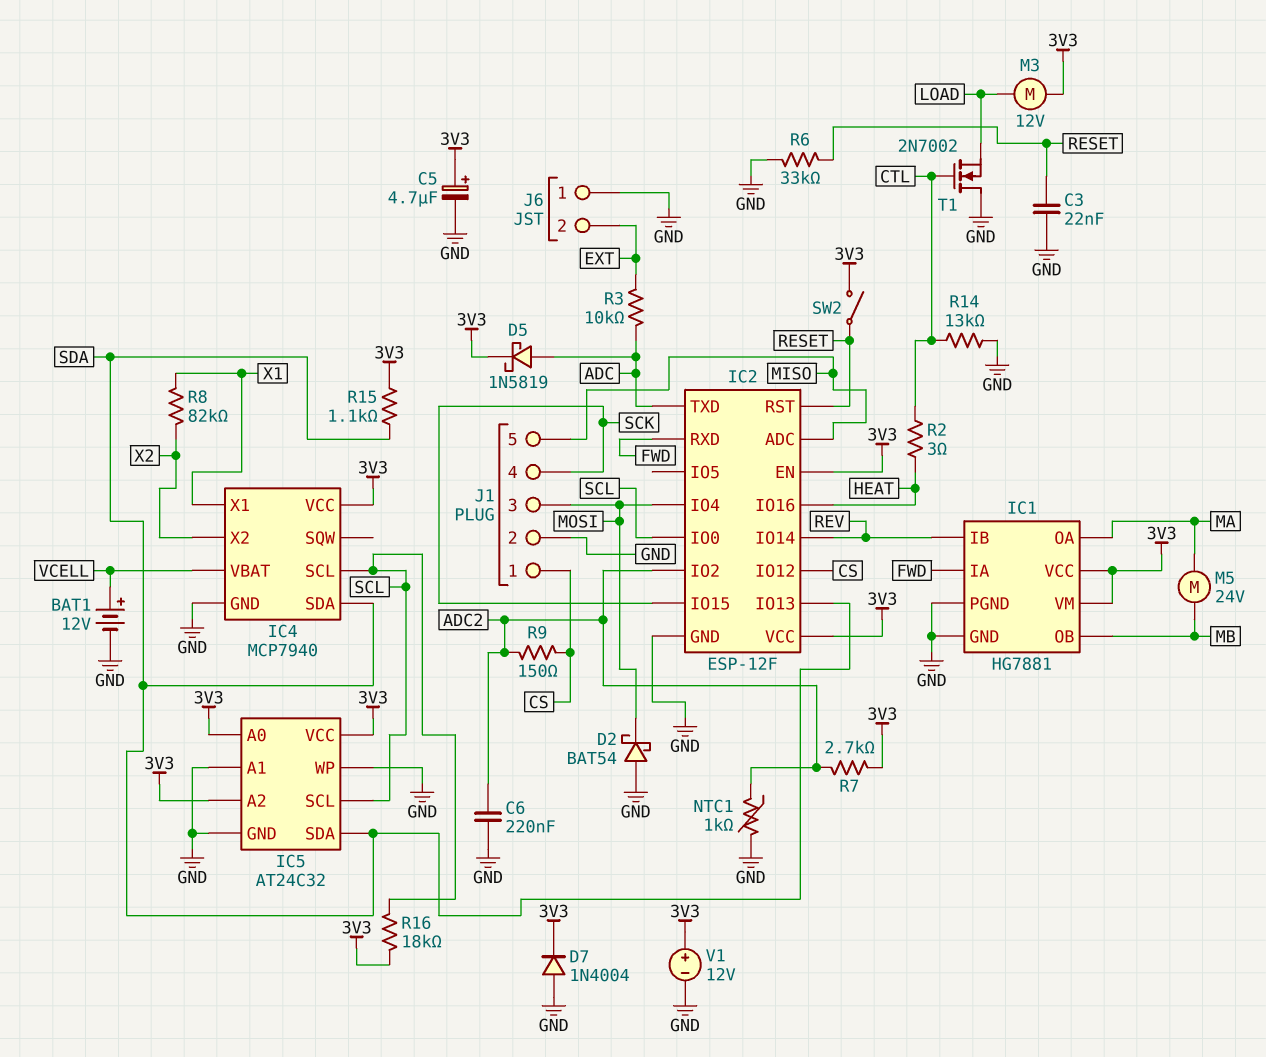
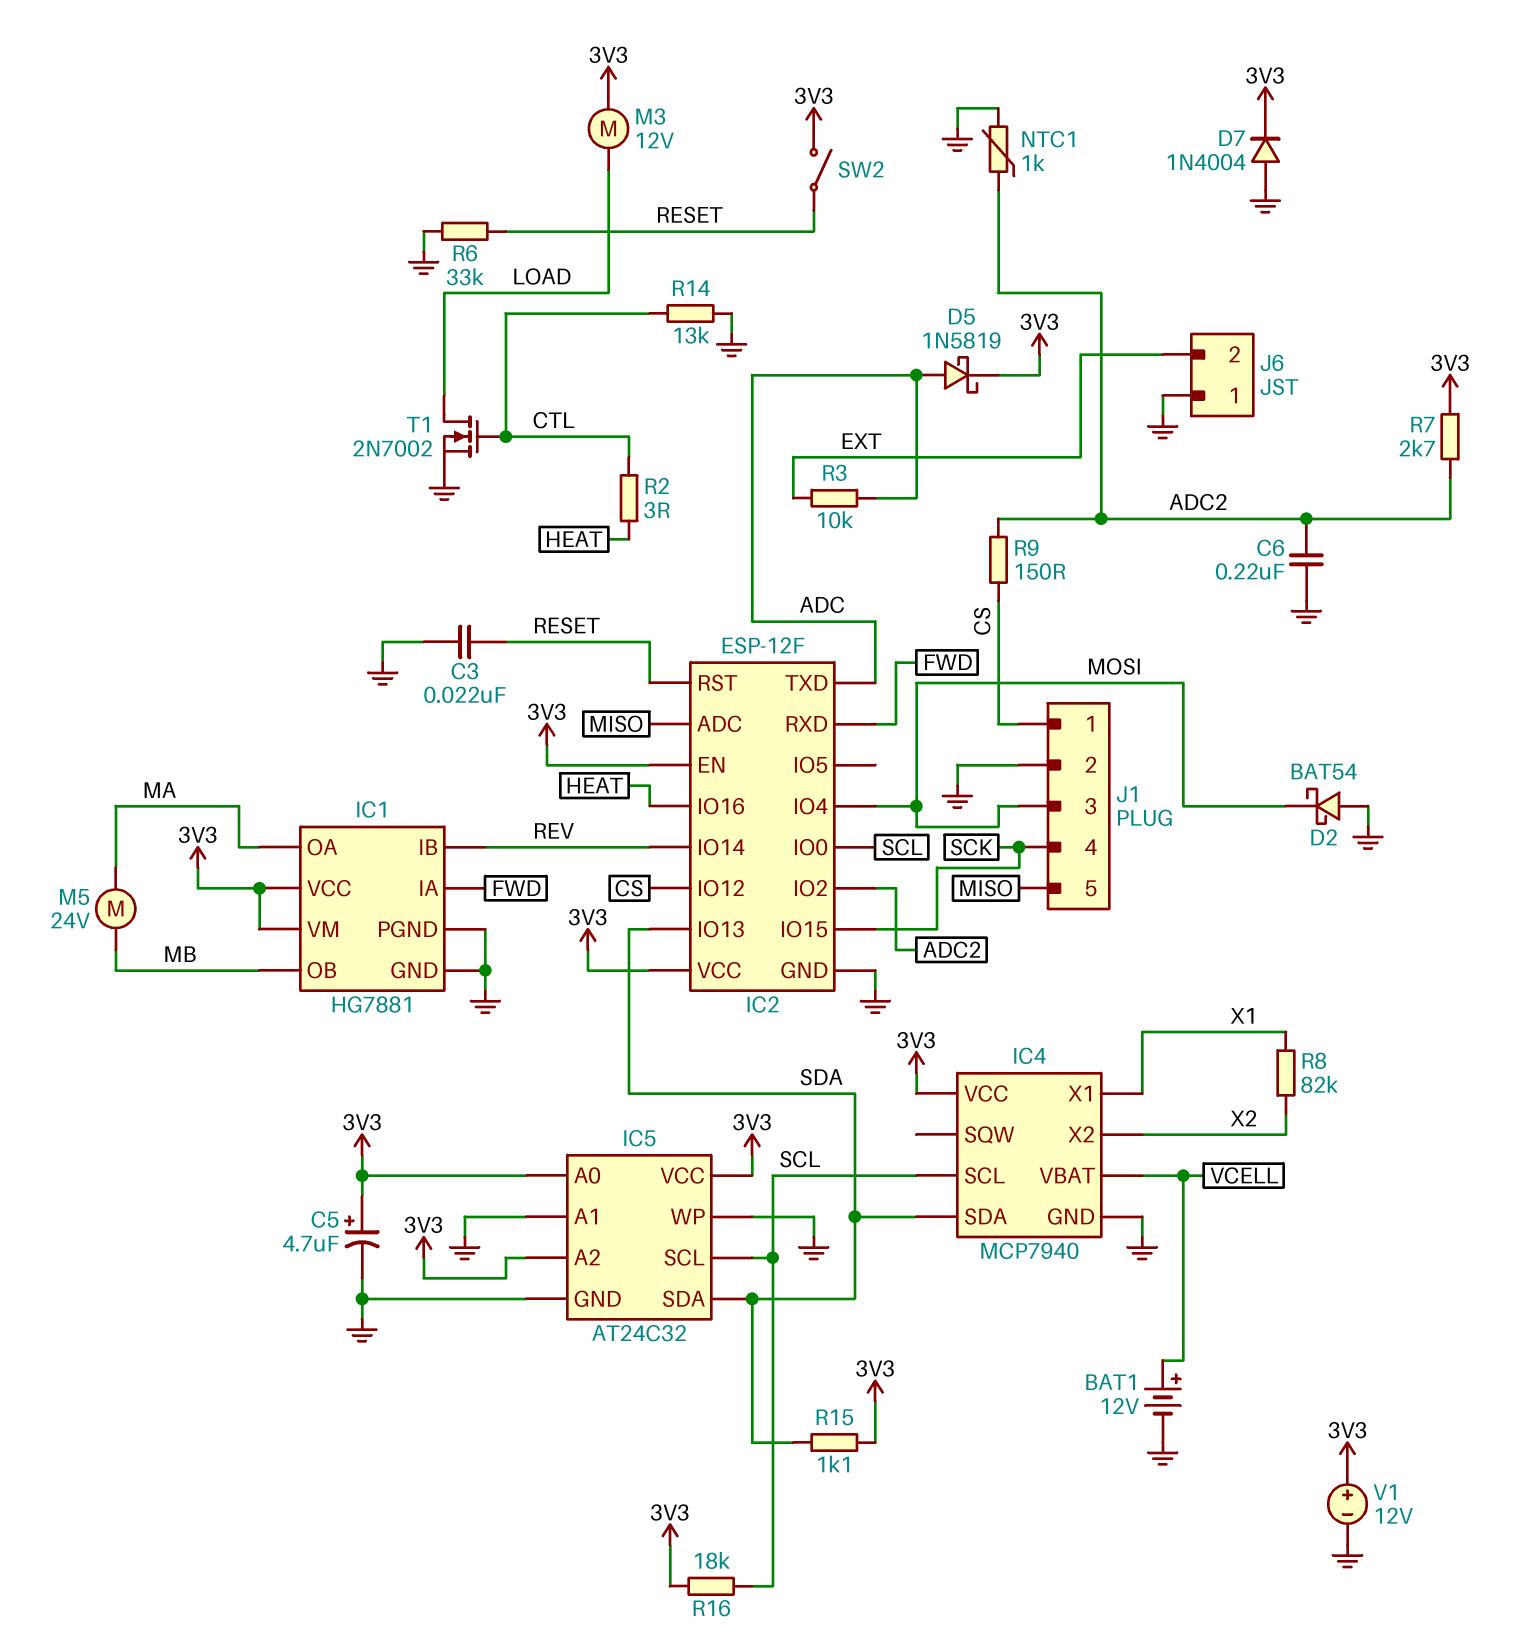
T1: NMOS 2N7002 (G CTL, D GND, S LOAD) -> NMOS 2N7002 (G CTL, D LOAD, S GND)

